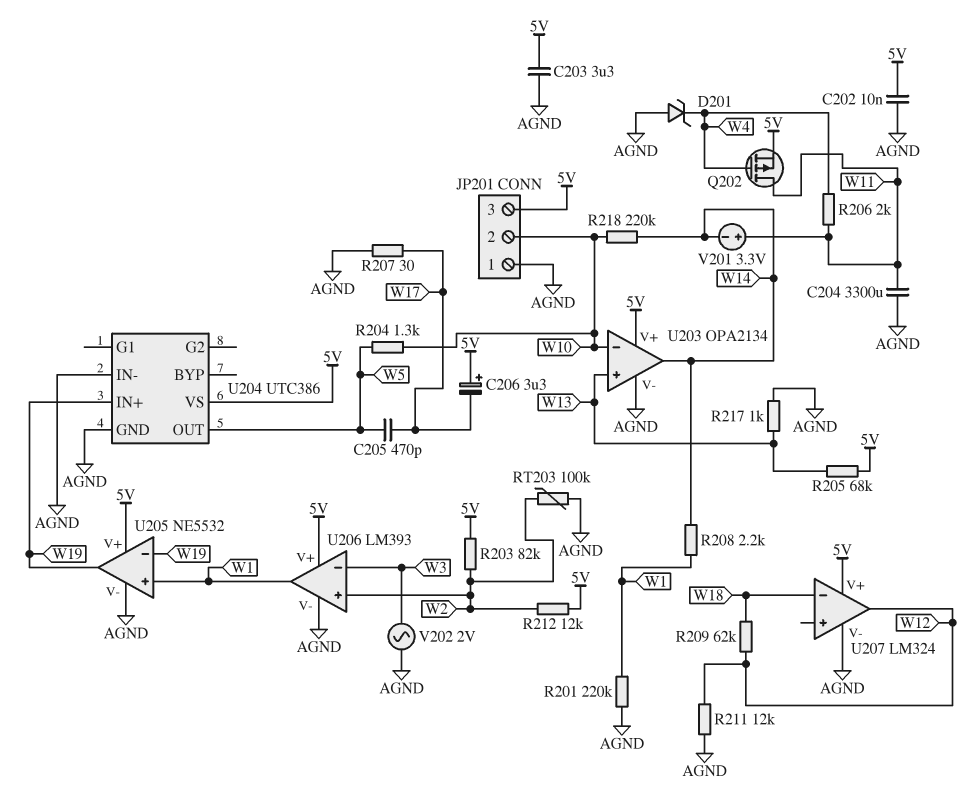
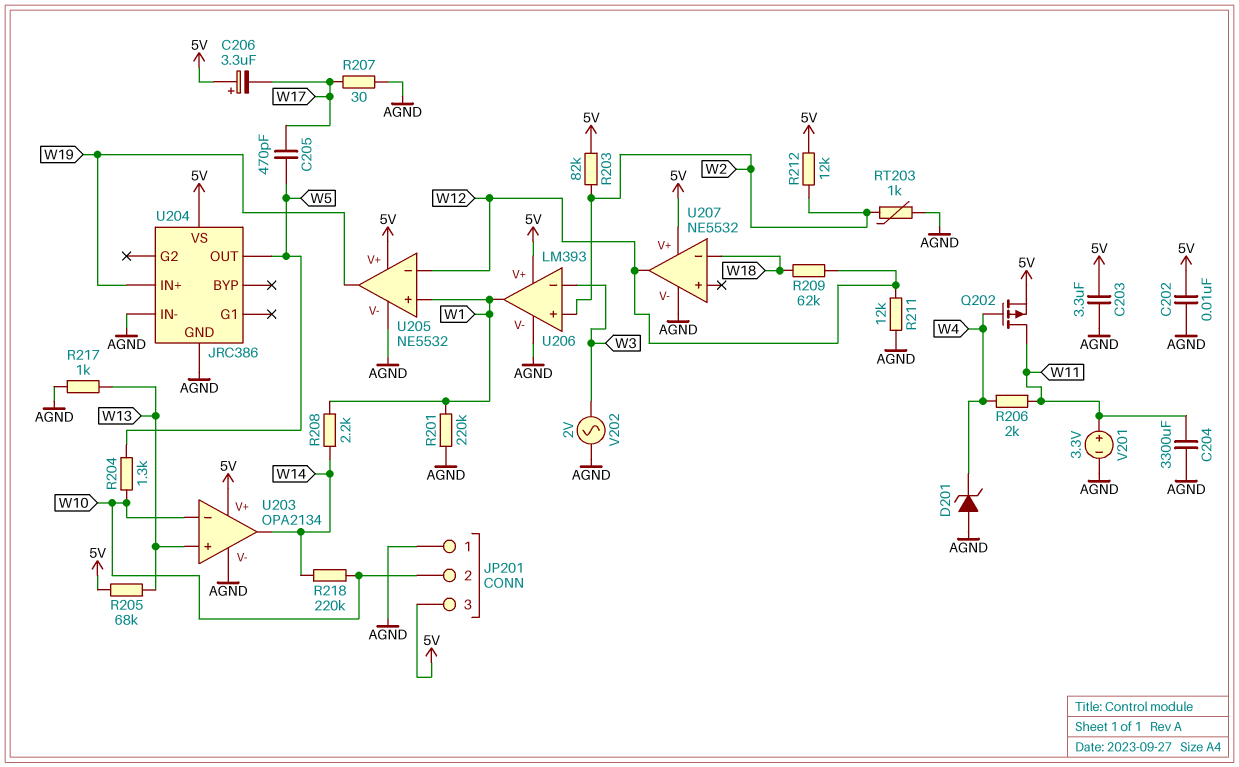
RT203: 100k (AGND, W2) -> 1k (AGND, W2)
U204: UTC386 -> JRC386
U205 pin in-: W19 -> W12
U207: LM324 -> NE5532
V201: 3.3V (plus W11, minus W14) -> 3.3V (plus W11, minus AGND)

